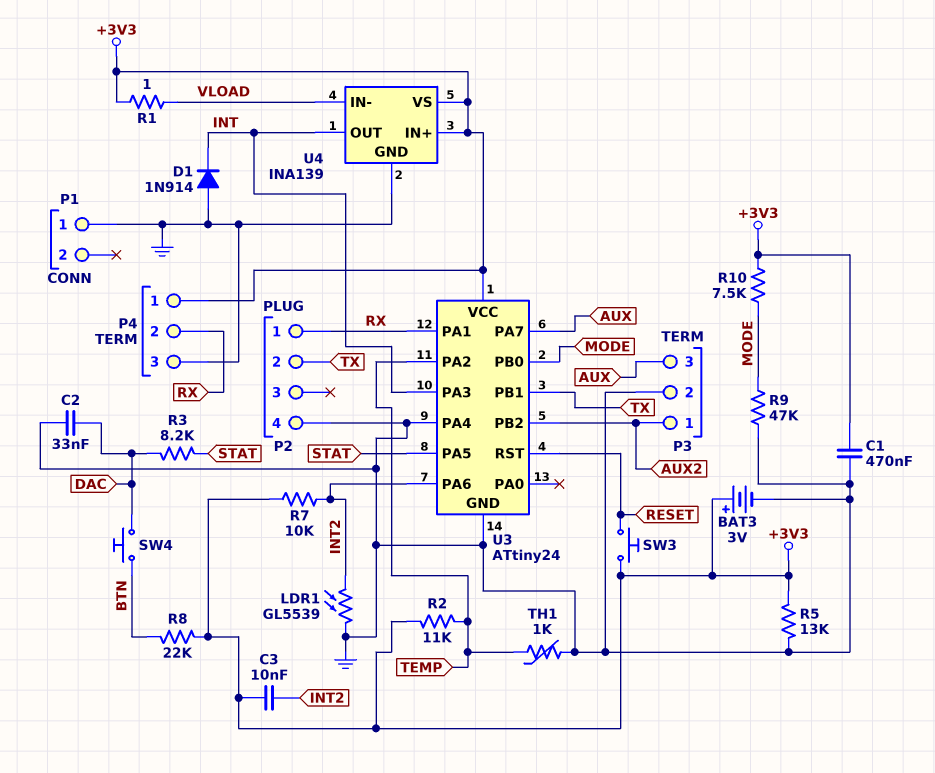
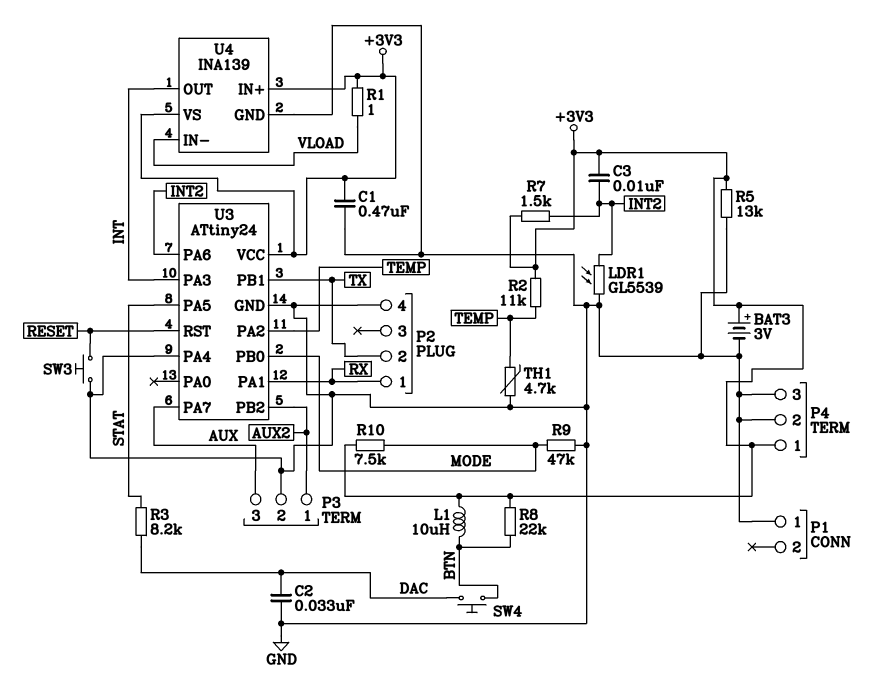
D1: diode 1N914 (A GND, K INT) -> none
L1: none -> 10uH (+3V3, BTN)
P4 pin 2: RX -> GND
R7: 10k (+3V3, INT2) -> 1.5k (+3V3, INT2)
SW3: button (+3V3, RESET) -> button (GND, RESET)
TH1: 1k (GND, TEMP) -> 4.7k (GND, TEMP)

